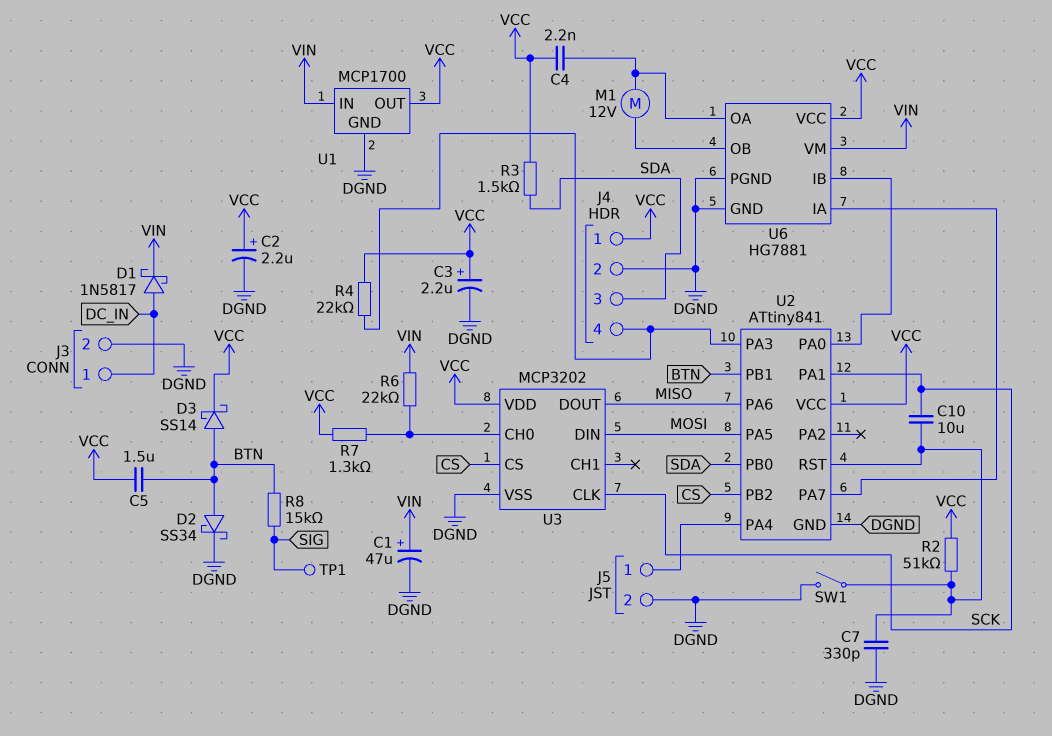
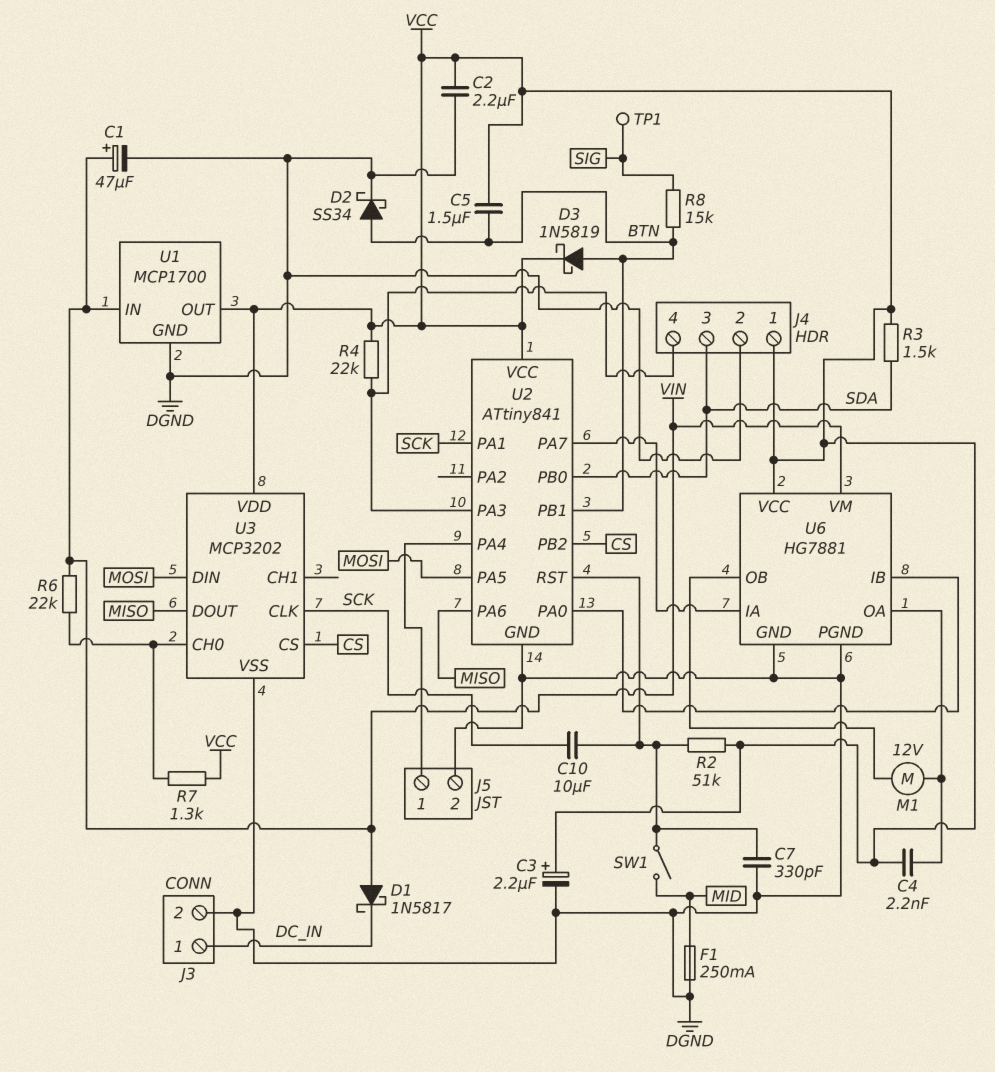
C2: 2.2uF (plus VCC, minus DGND) -> 2.2uF (DGND, VCC)
D1: schottky 1N5817 (A DC_IN, K VIN) -> schottky 1N5817 (A VIN, K DC_IN)
D3: schottky SS14 (A BTN, K VCC) -> schottky 1N5819 (A BTN, K VCC)
F1: none -> 250mA (DGND, MID)
SW1: switch (DGND, U2/RST) -> switch (MID, U2/RST)

